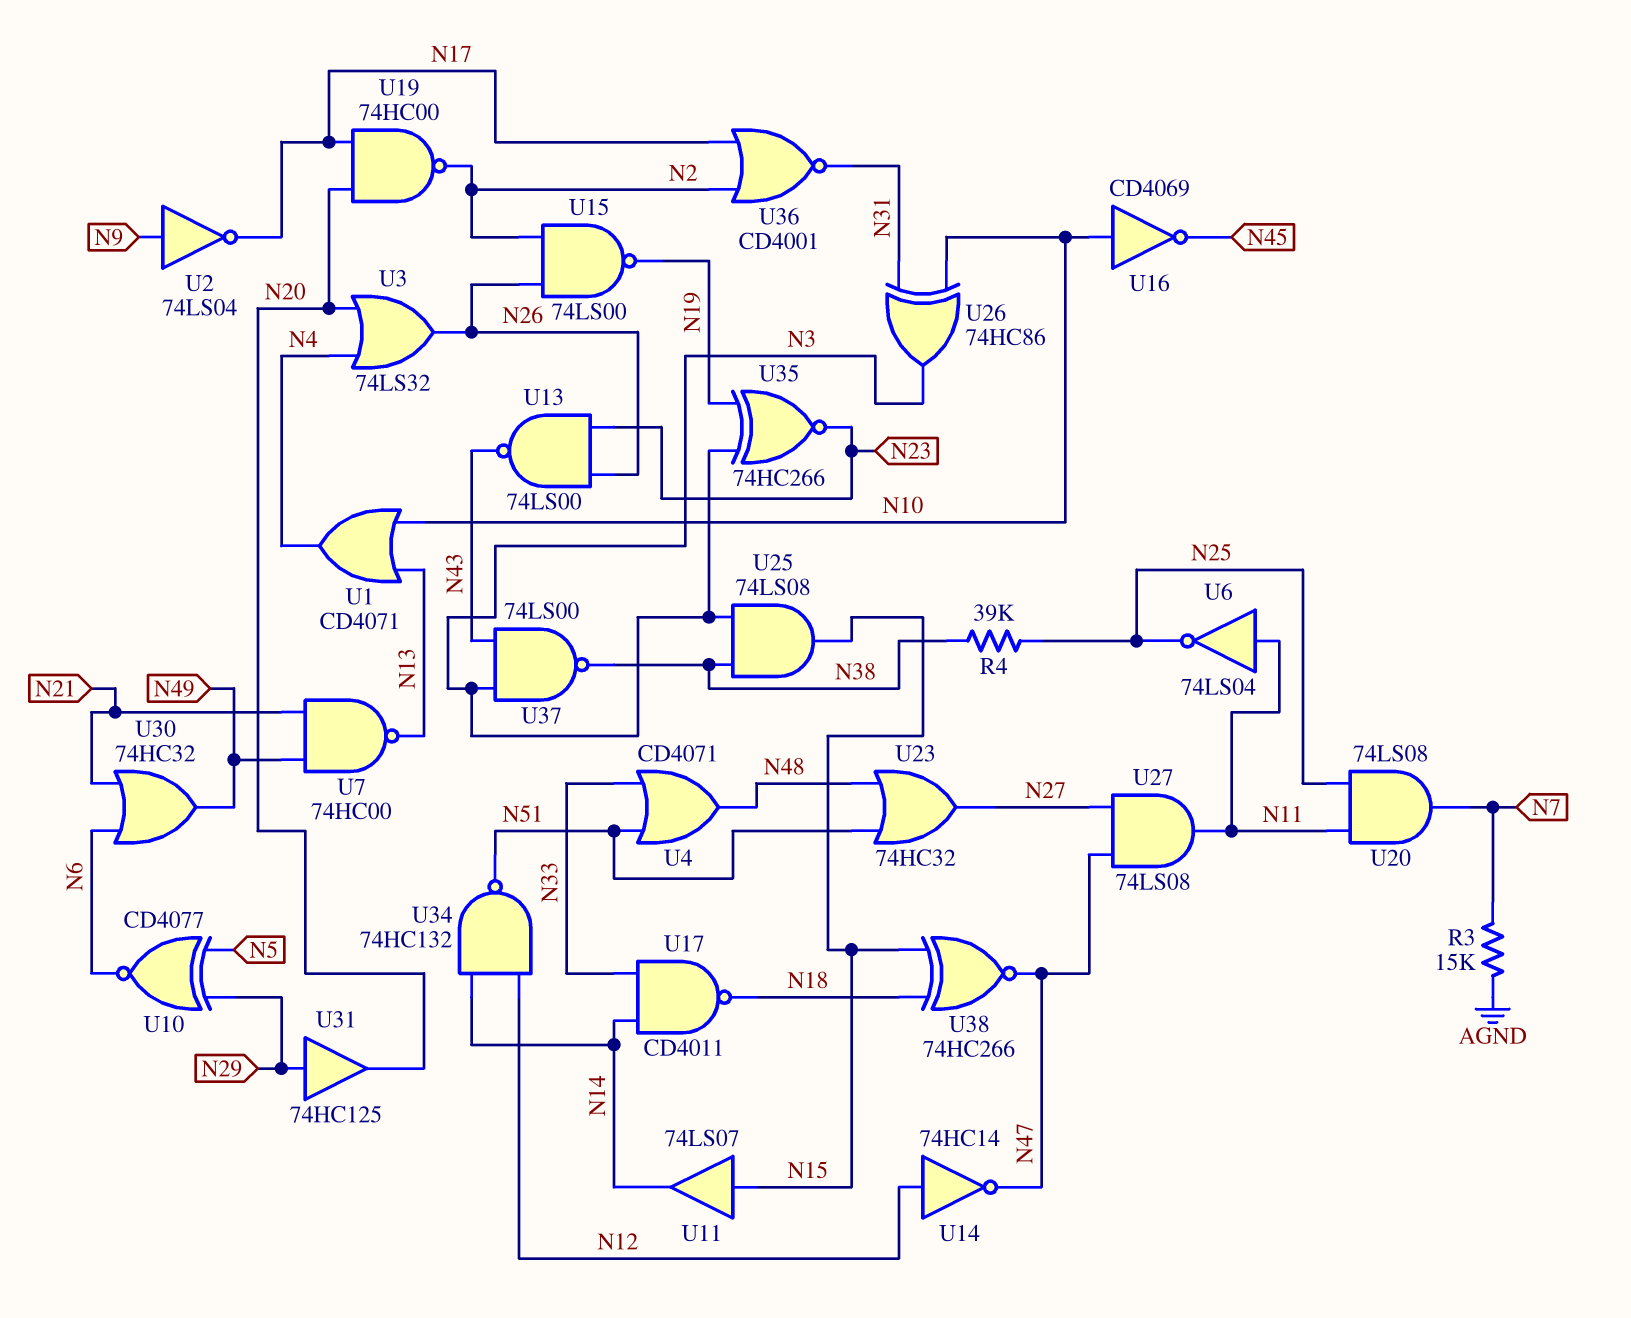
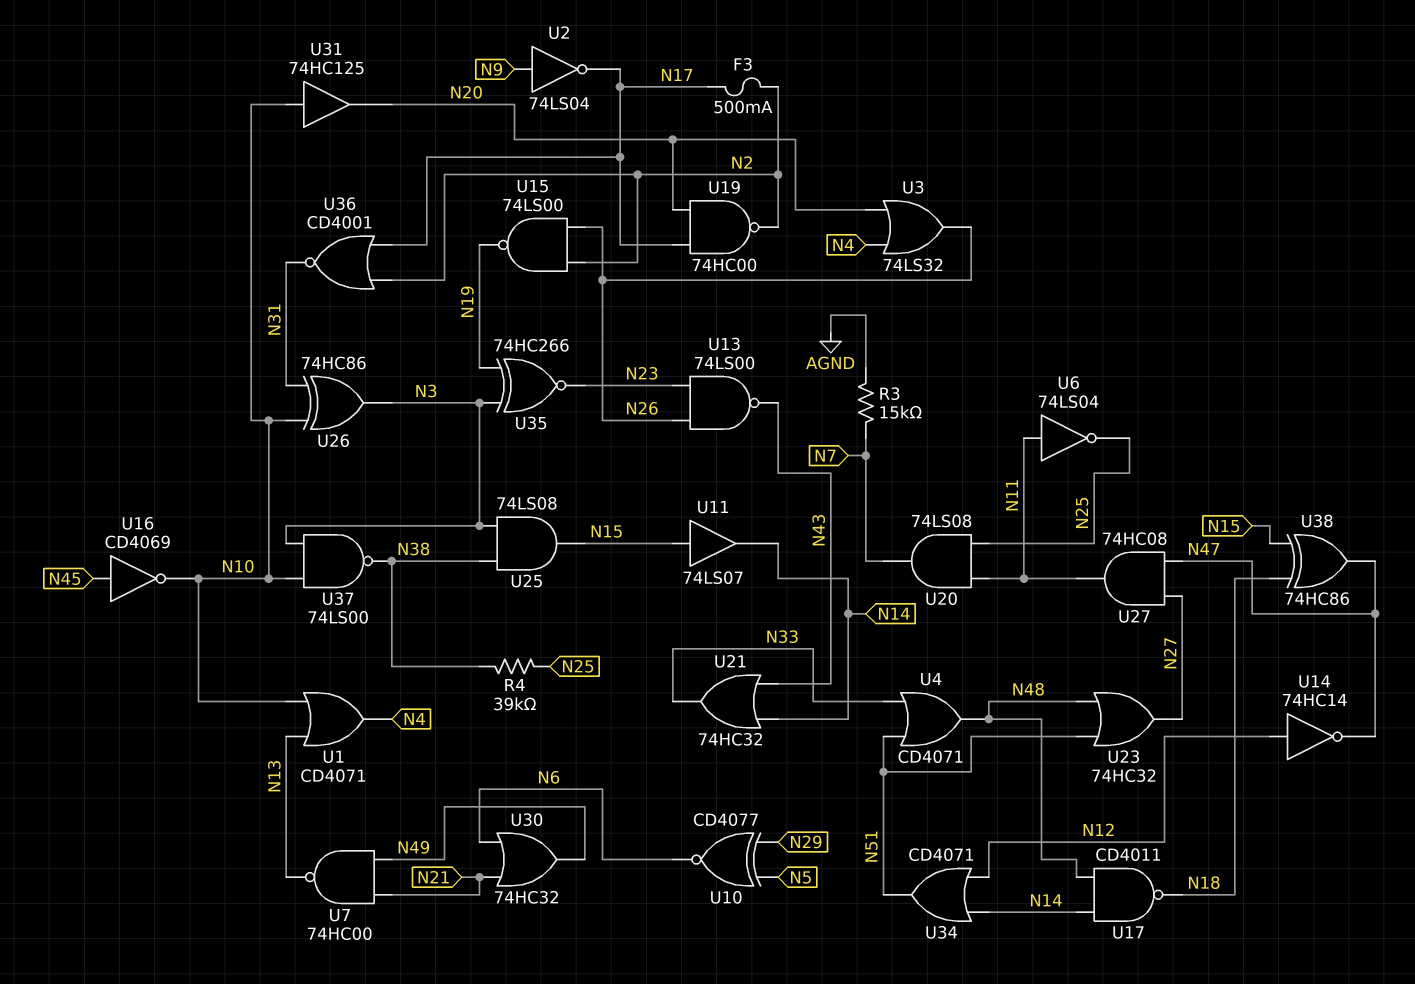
F3: none -> 500mA (N2, N17)
U16: NOT CD4069 (in N10, out N45) -> NOT CD4069 (in N45, out N10)
U17: NAND CD4011 (in N14, in N33, out N18) -> NAND CD4011 (in N14, in N48, out N18)
U21: none -> OR 74HC32 (in N14, in N43, out N33)
U27: AND 74LS08 (in N27, in N47, out N11) -> AND 74HC08 (in N27, in N47, out N11)
U31: buffer 74HC125 (in N29, out N20) -> buffer 74HC125 (in N10, out N20)
U34: NAND 74HC132 (in N12, in N14, out N51) -> OR CD4071 (in N12, in N14, out N51)
U37: NAND 74LS00 (in N3, in N43, out N38) -> NAND 74LS00 (in N3, in N10, out N38)
U38: XNOR 74HC266 (in N15, in N18, out N47) -> XOR 74HC86 (in N15, in N18, out N47)

